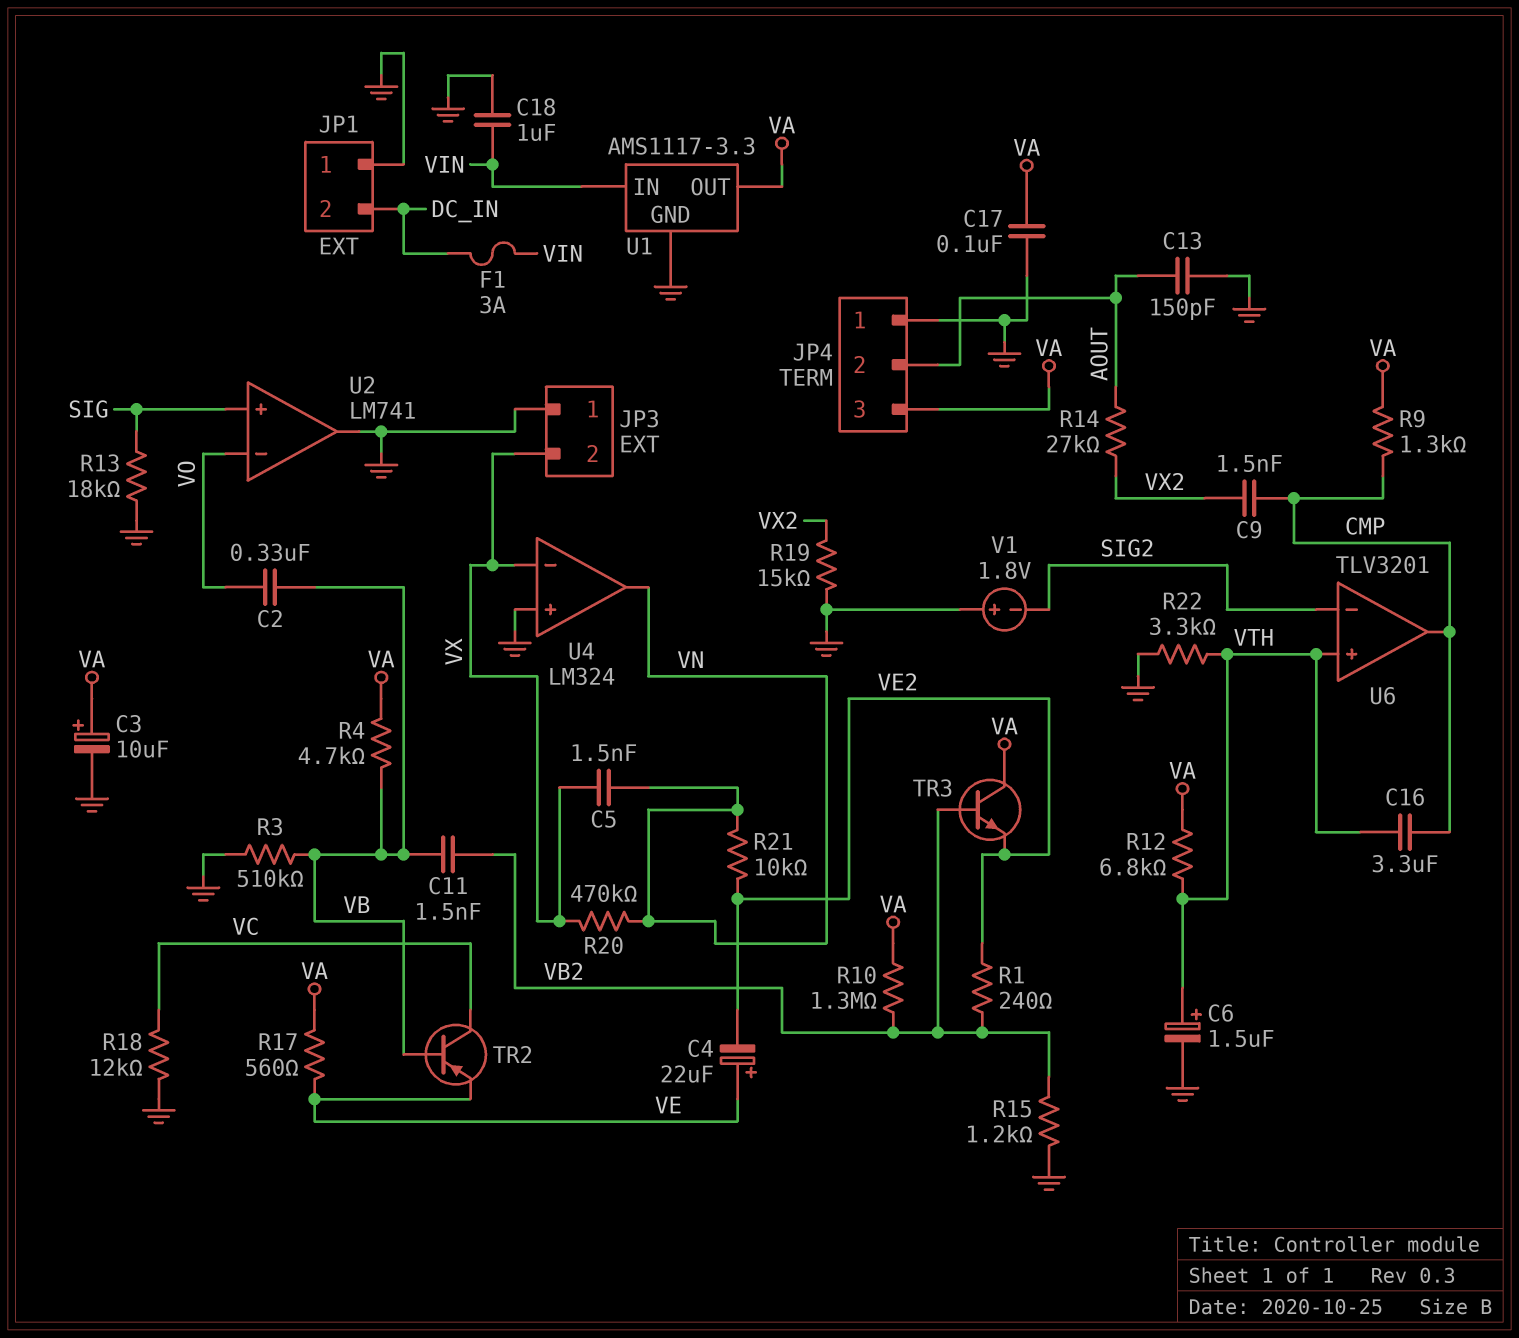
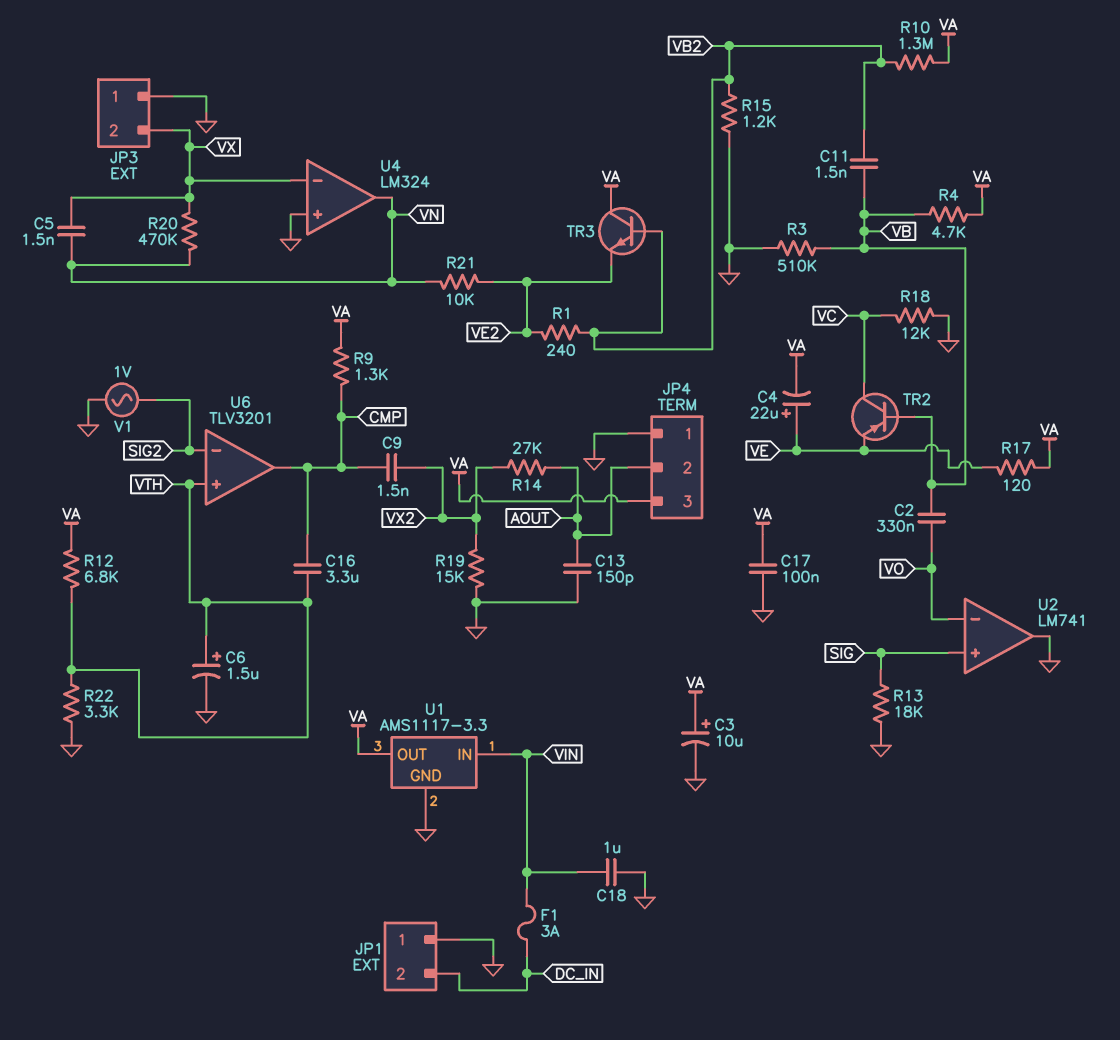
C4: 22uF (plus VE, minus VE2) -> 22uF (plus VE, minus VA)
R17: 560 (VA, VE) -> 120 (VA, VE)
V1: 1.8V (plus GND, minus SIG2) -> AC 1V (GND, SIG2)

